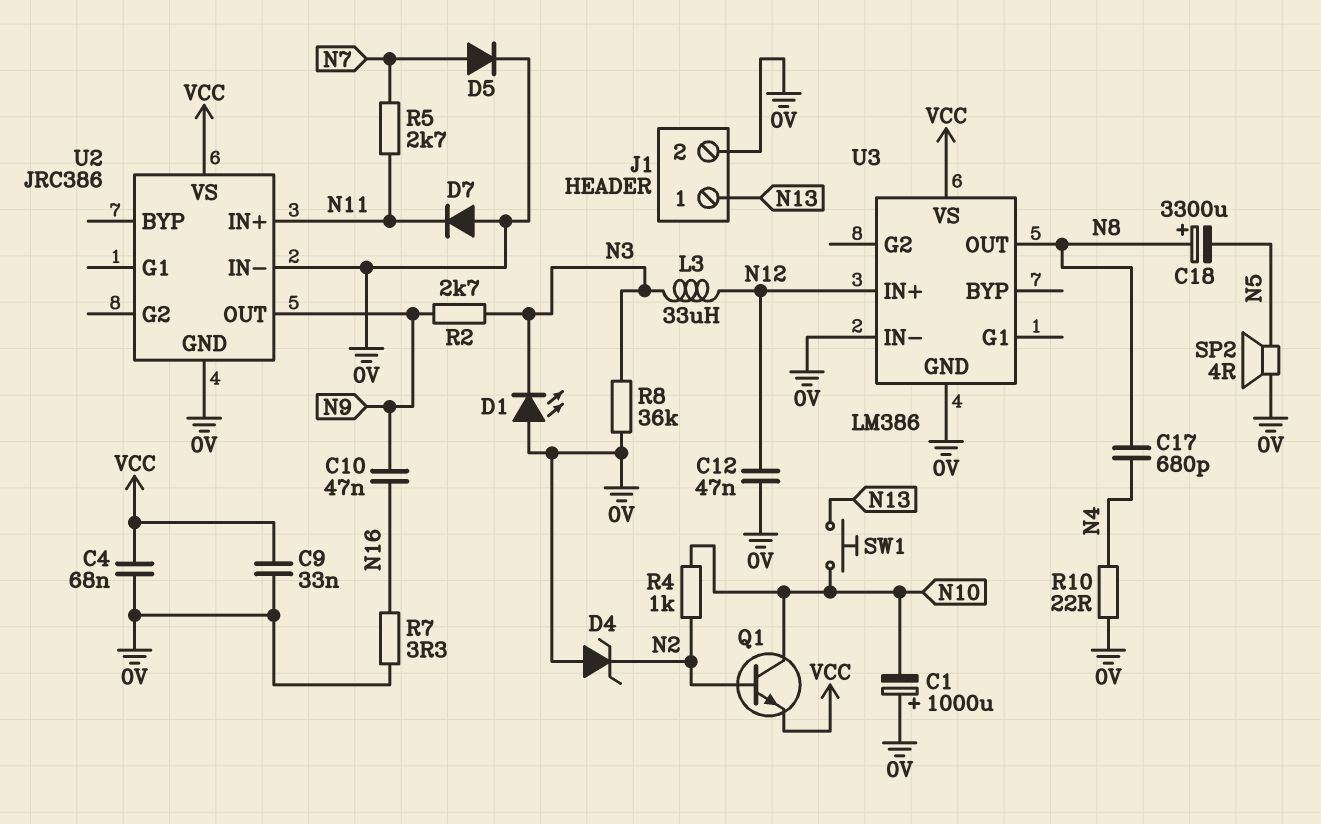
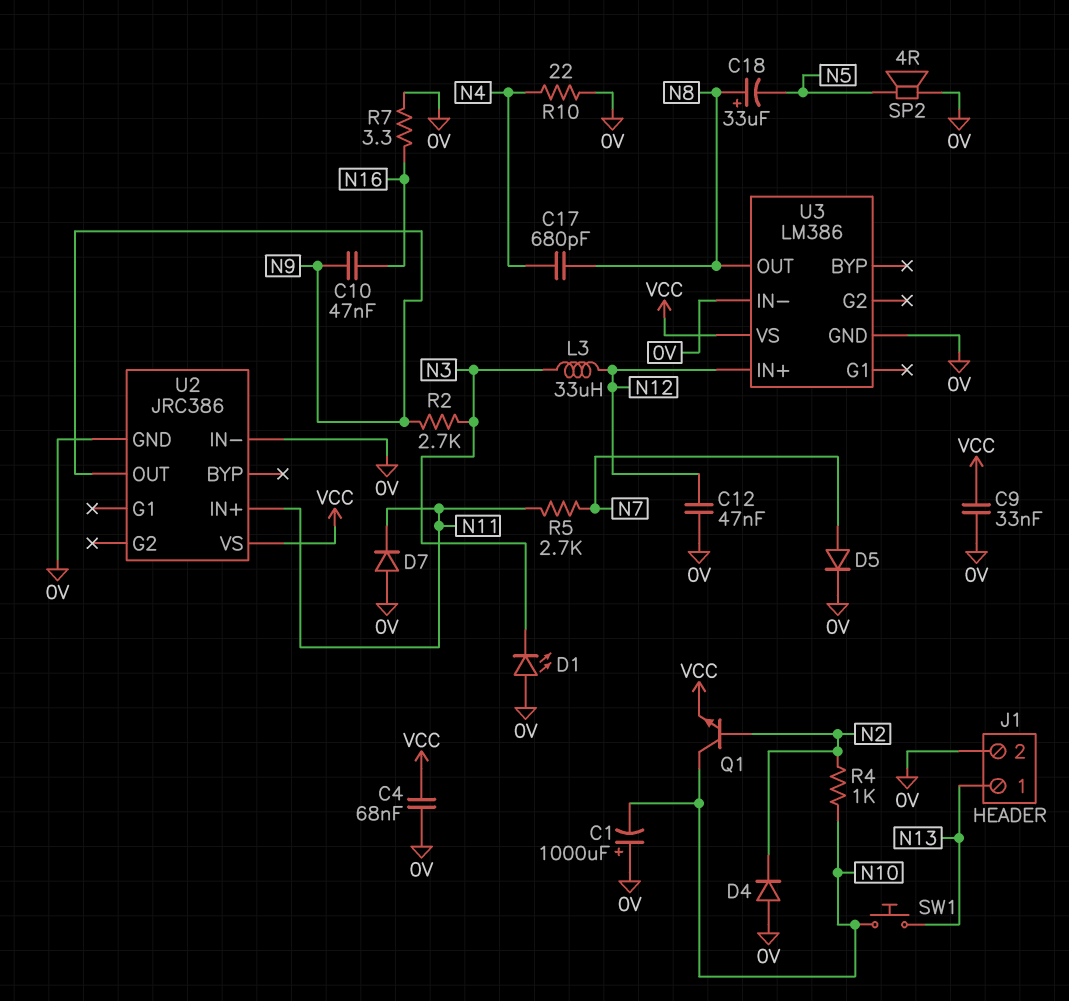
C18: 3300uF (plus N8, minus N5) -> 33uF (plus N8, minus N5)
D4: zener (A 0V, K N2) -> diode (A 0V, K N2)
R8: 36k (0V, N3) -> none

